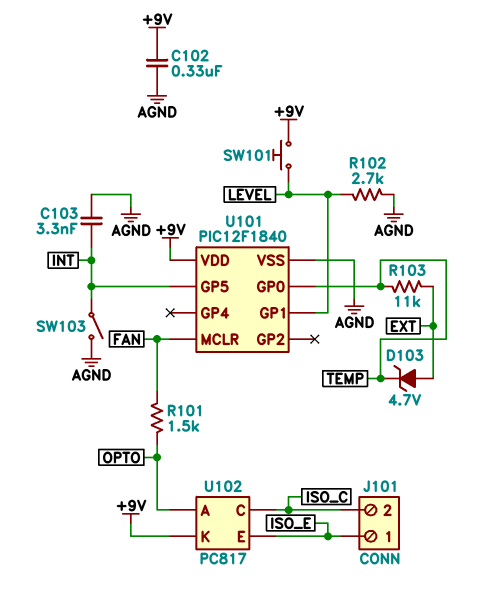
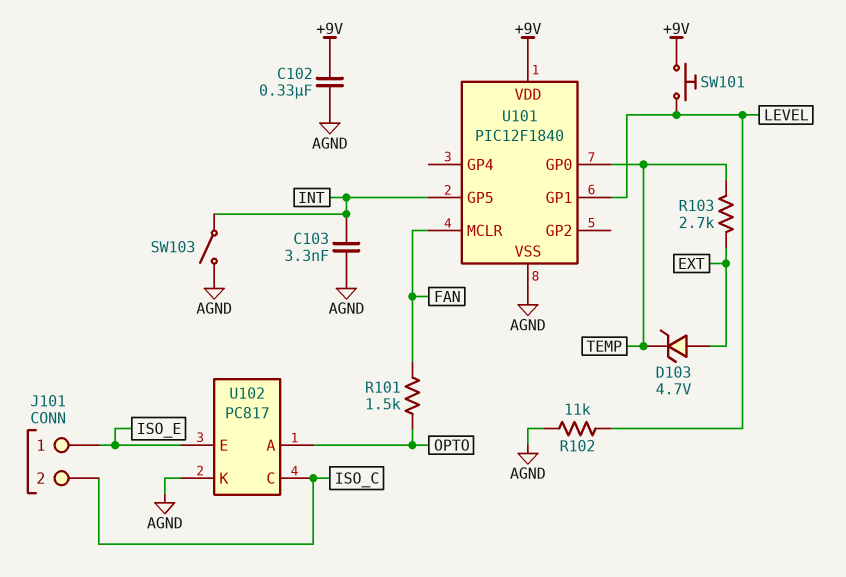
R102: 2.7k (AGND, LEVEL) -> 11k (AGND, LEVEL)
R103: 11k (EXT, TEMP) -> 2.7k (EXT, TEMP)
U102 pin K: +9V -> AGND

